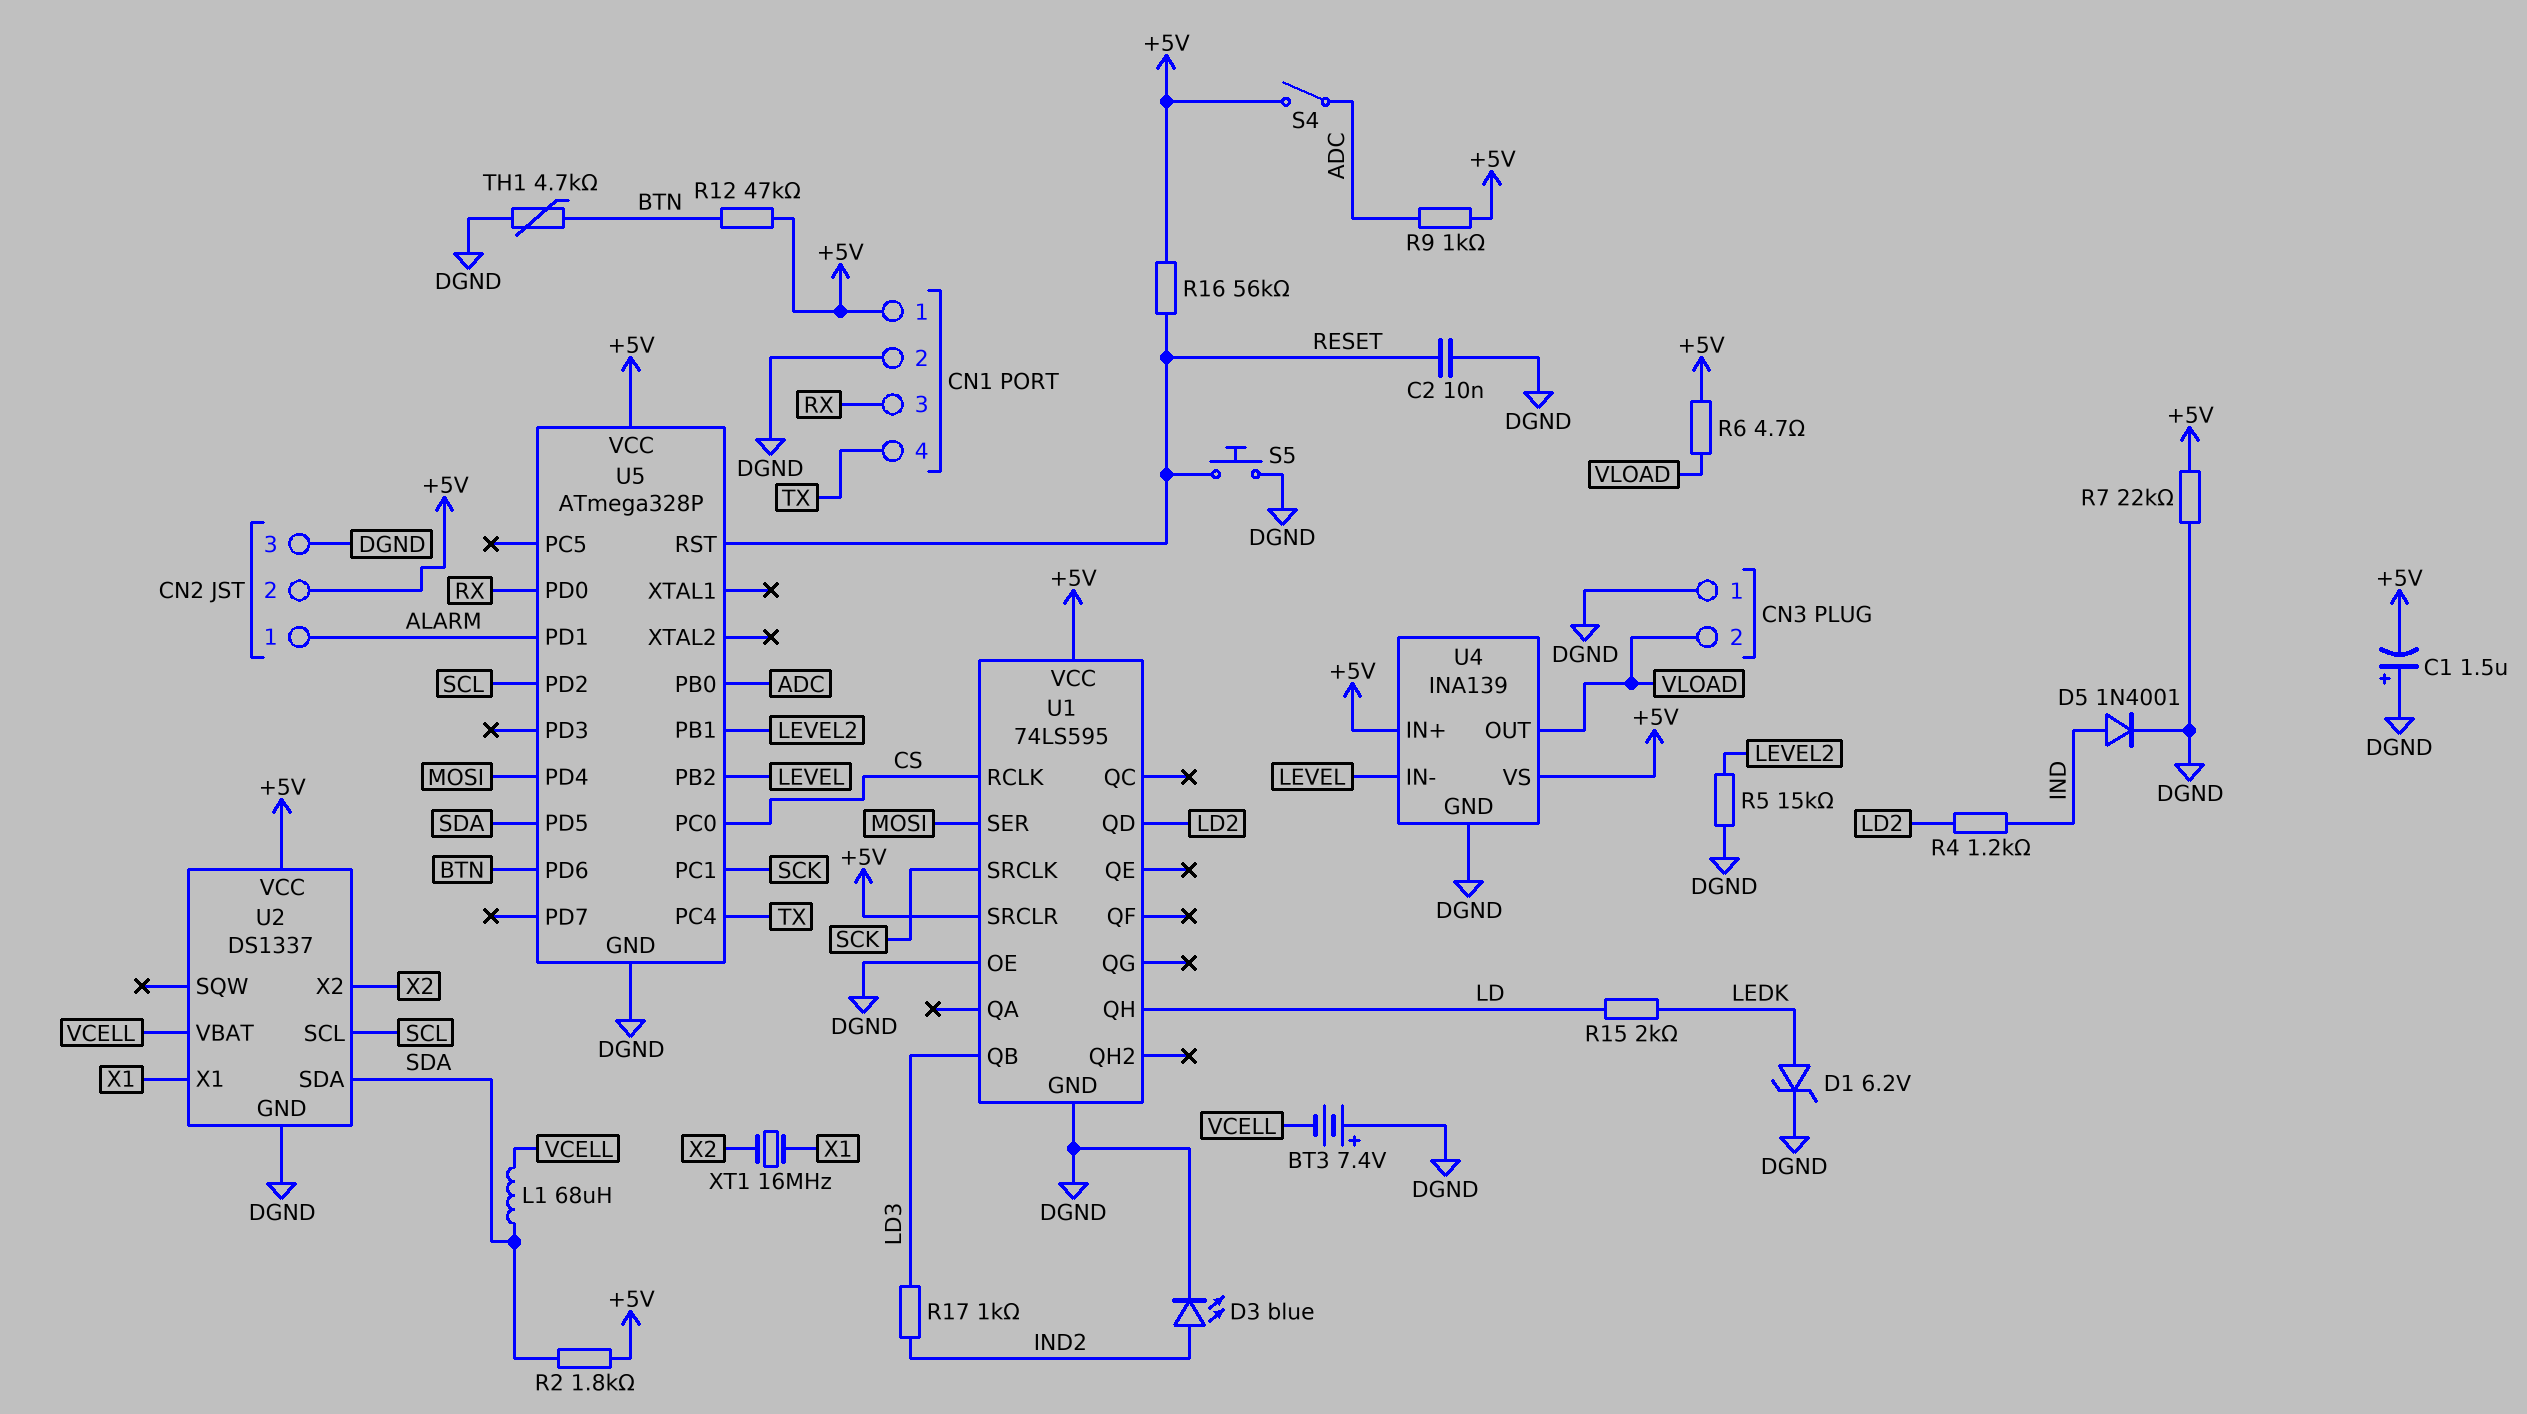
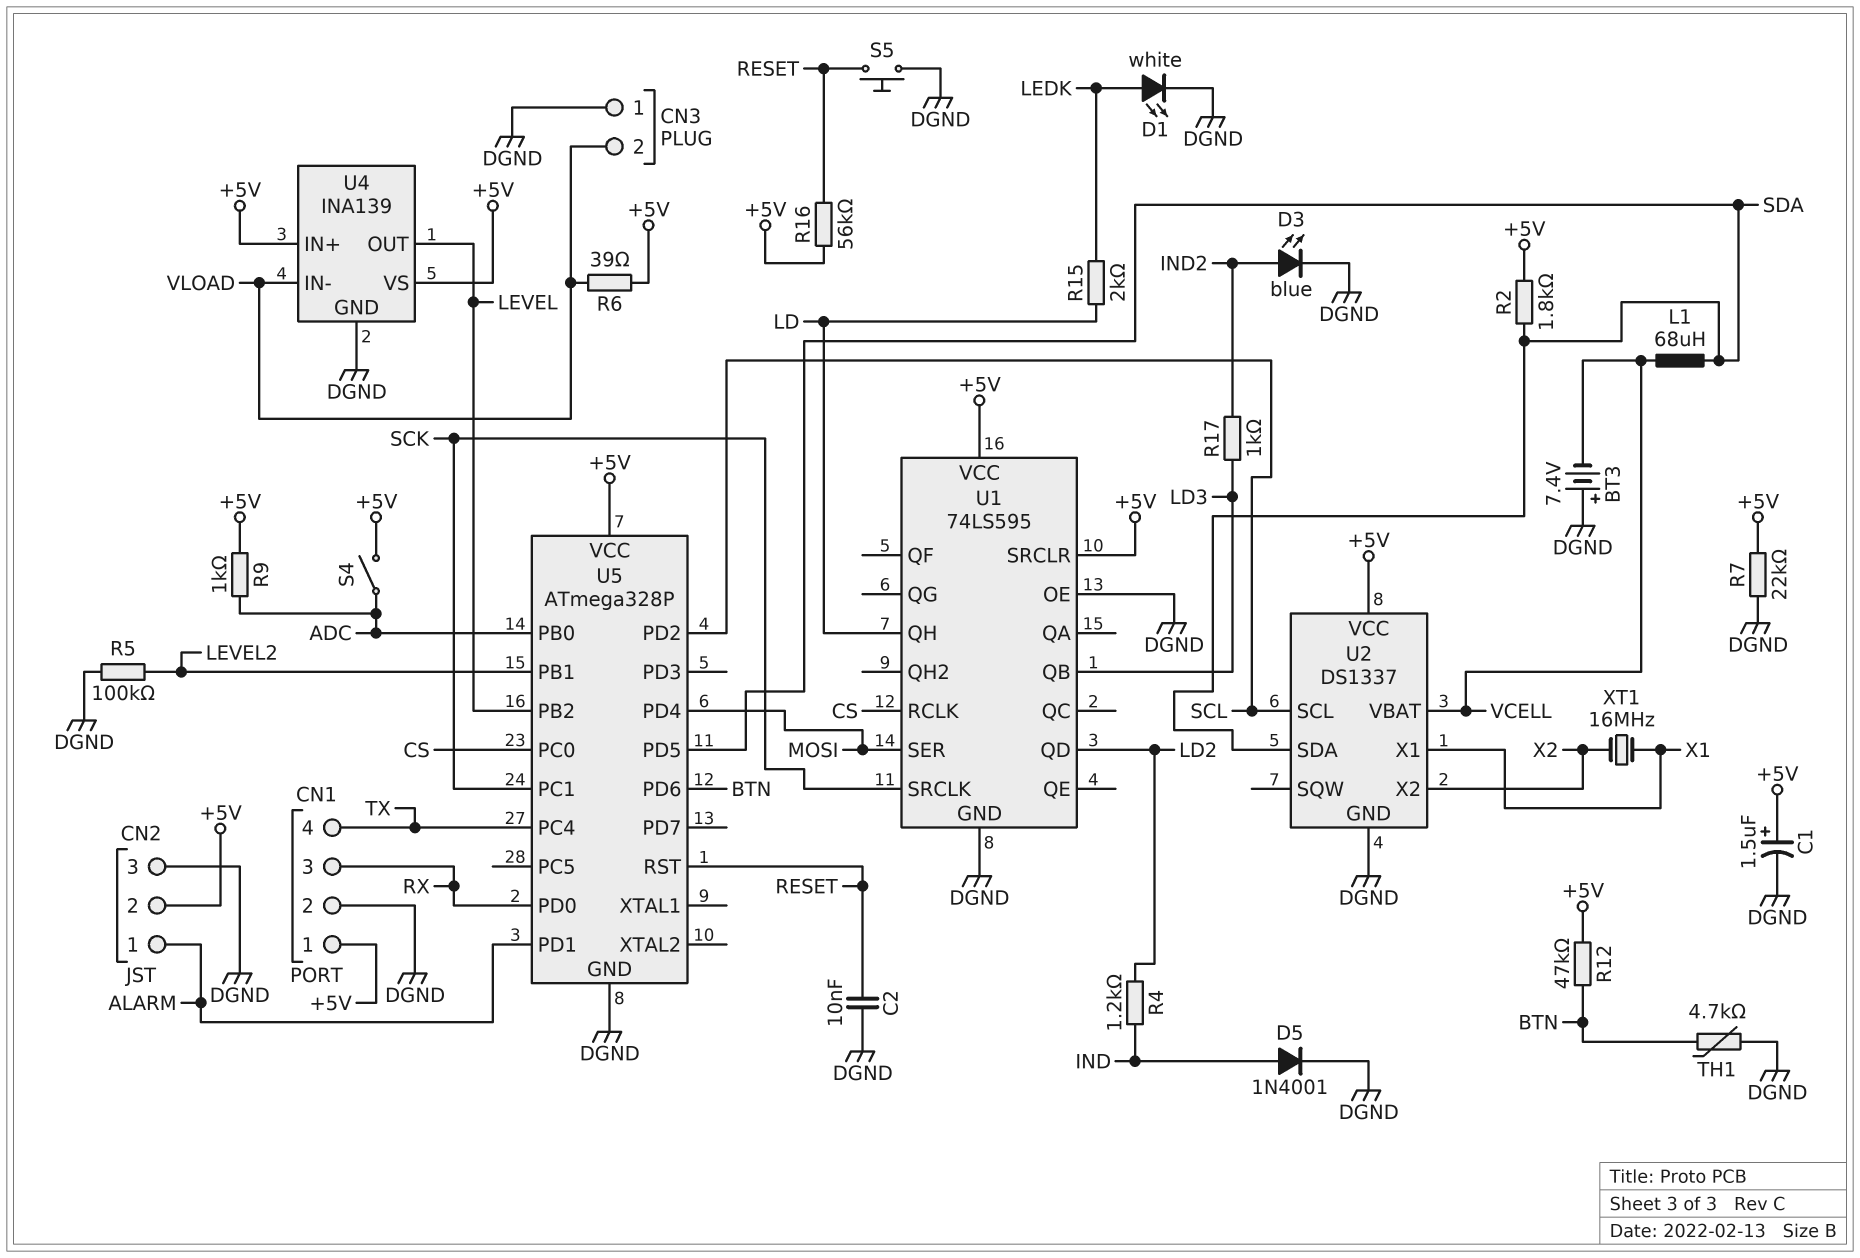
C1: 1.5uF (plus DGND, minus +5V) -> 1.5uF (plus +5V, minus DGND)
D1: zener 6.2V (A LEDK, K DGND) -> LED white (A LEDK, K DGND)
R5: 15k (DGND, LEVEL2) -> 100k (DGND, LEVEL2)
R6: 4.7 (+5V, VLOAD) -> 39 (+5V, VLOAD)
U4 pin IN-: LEVEL -> VLOAD
U4 pin OUT: VLOAD -> LEVEL

